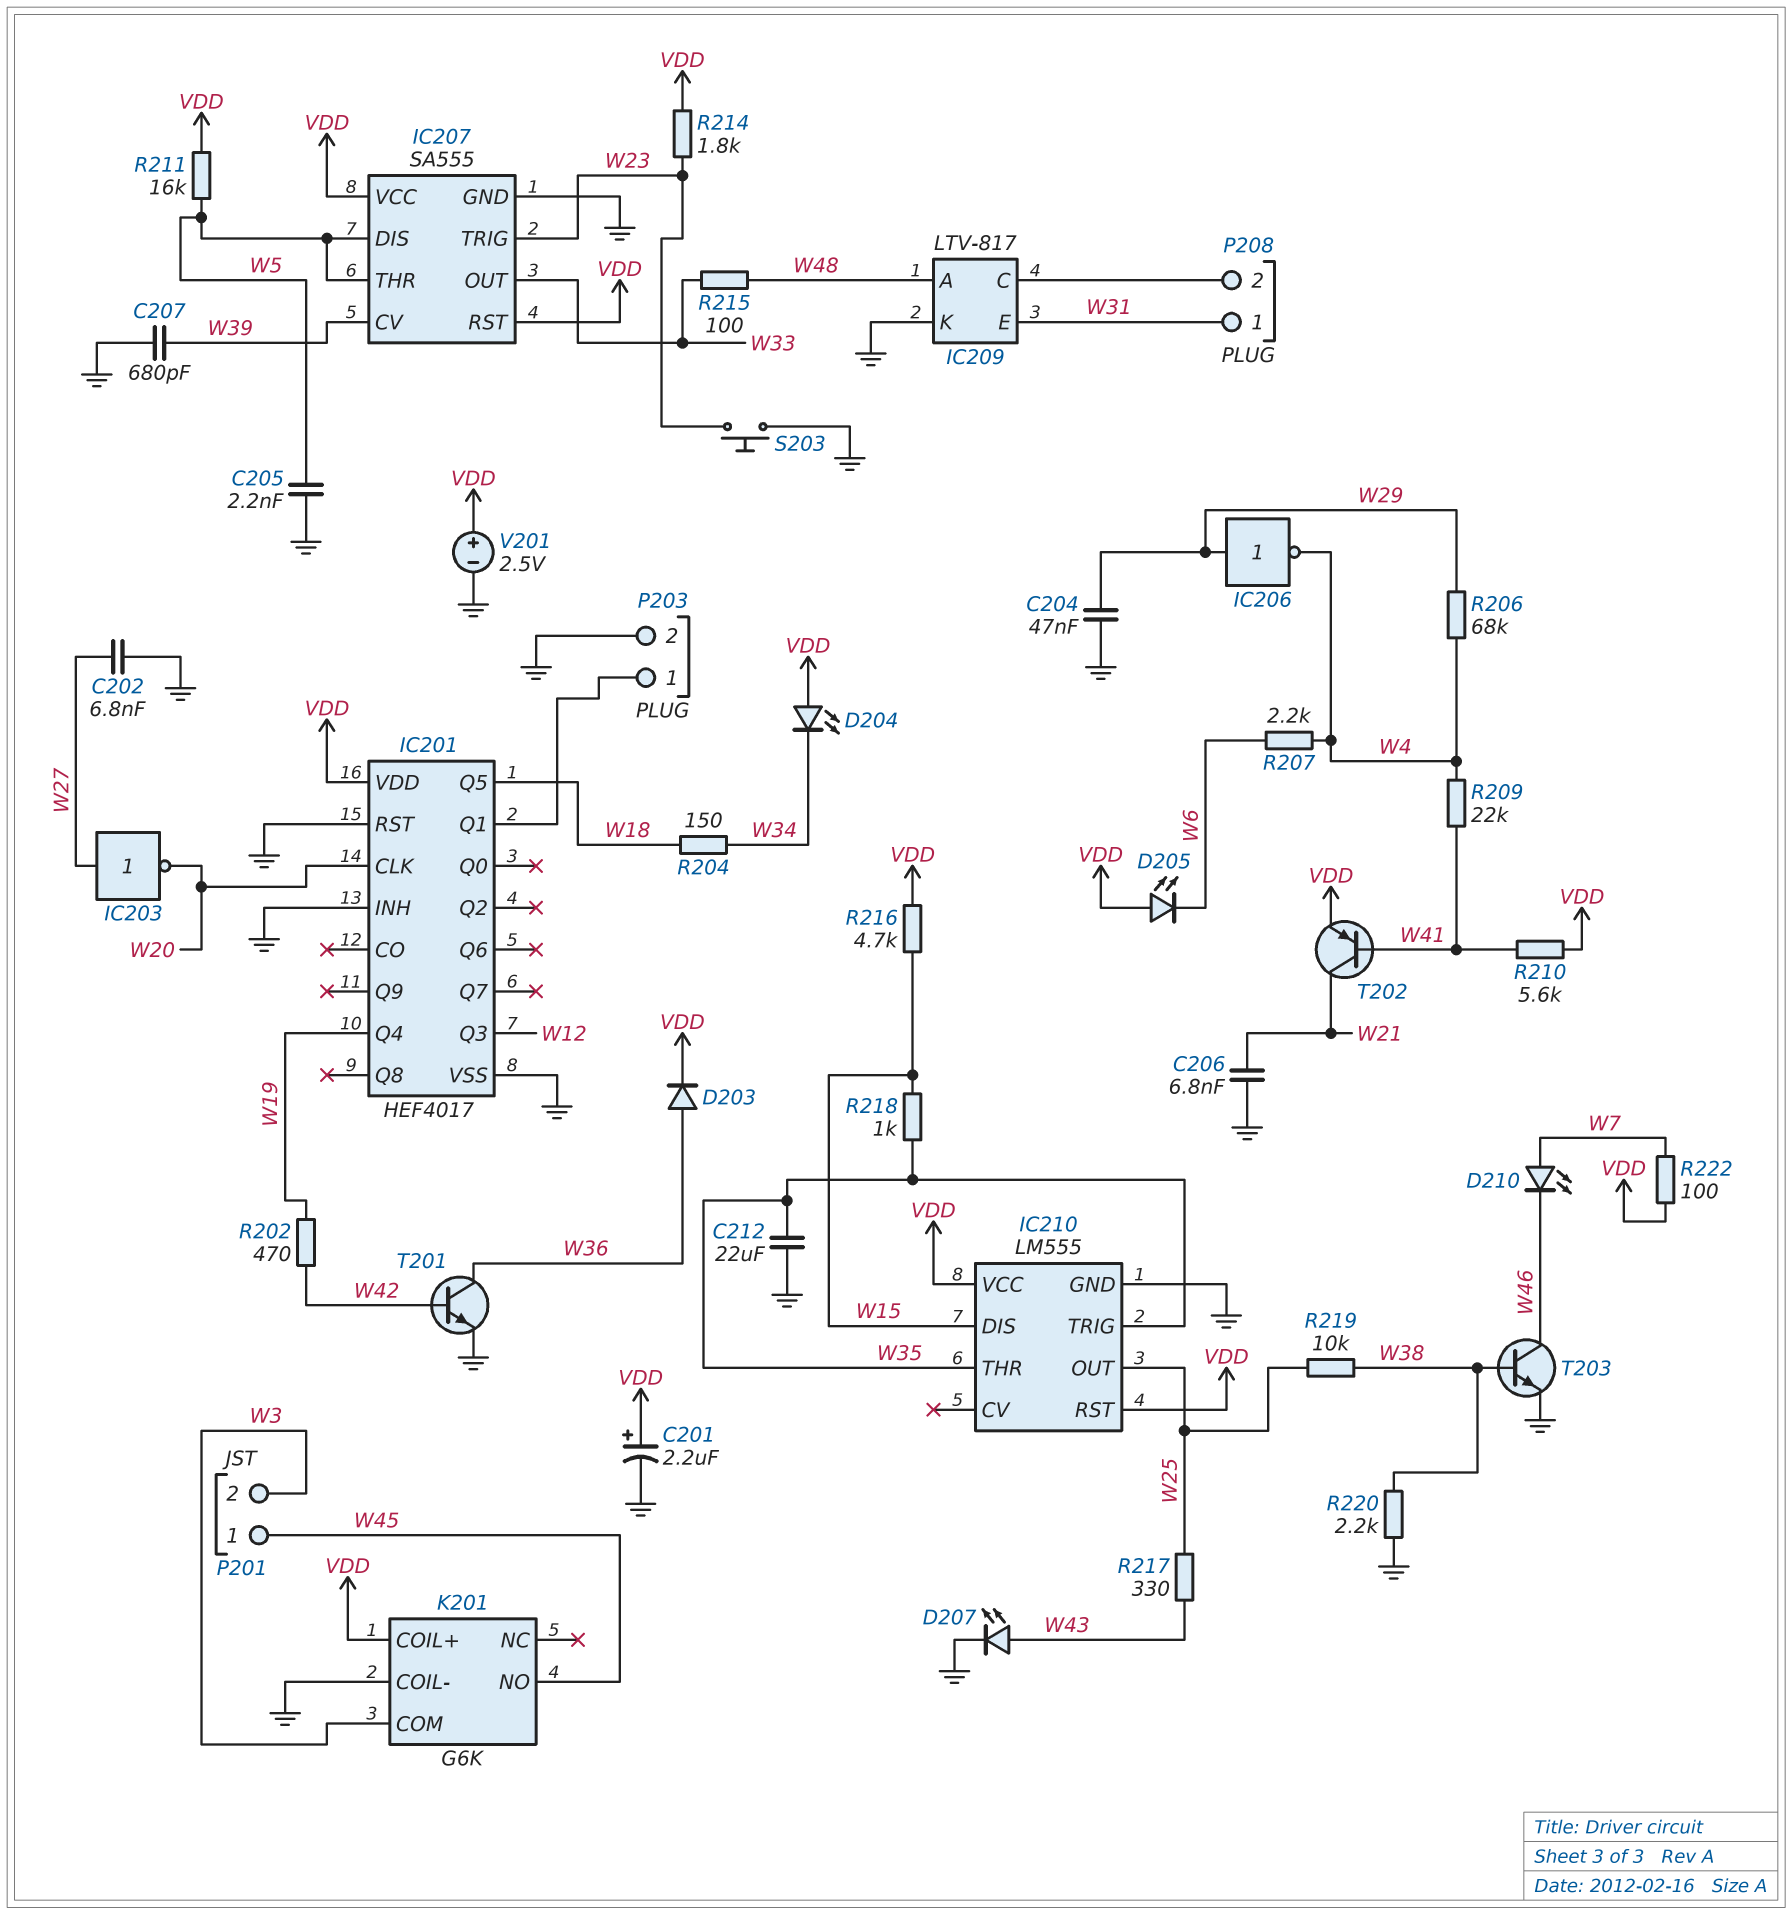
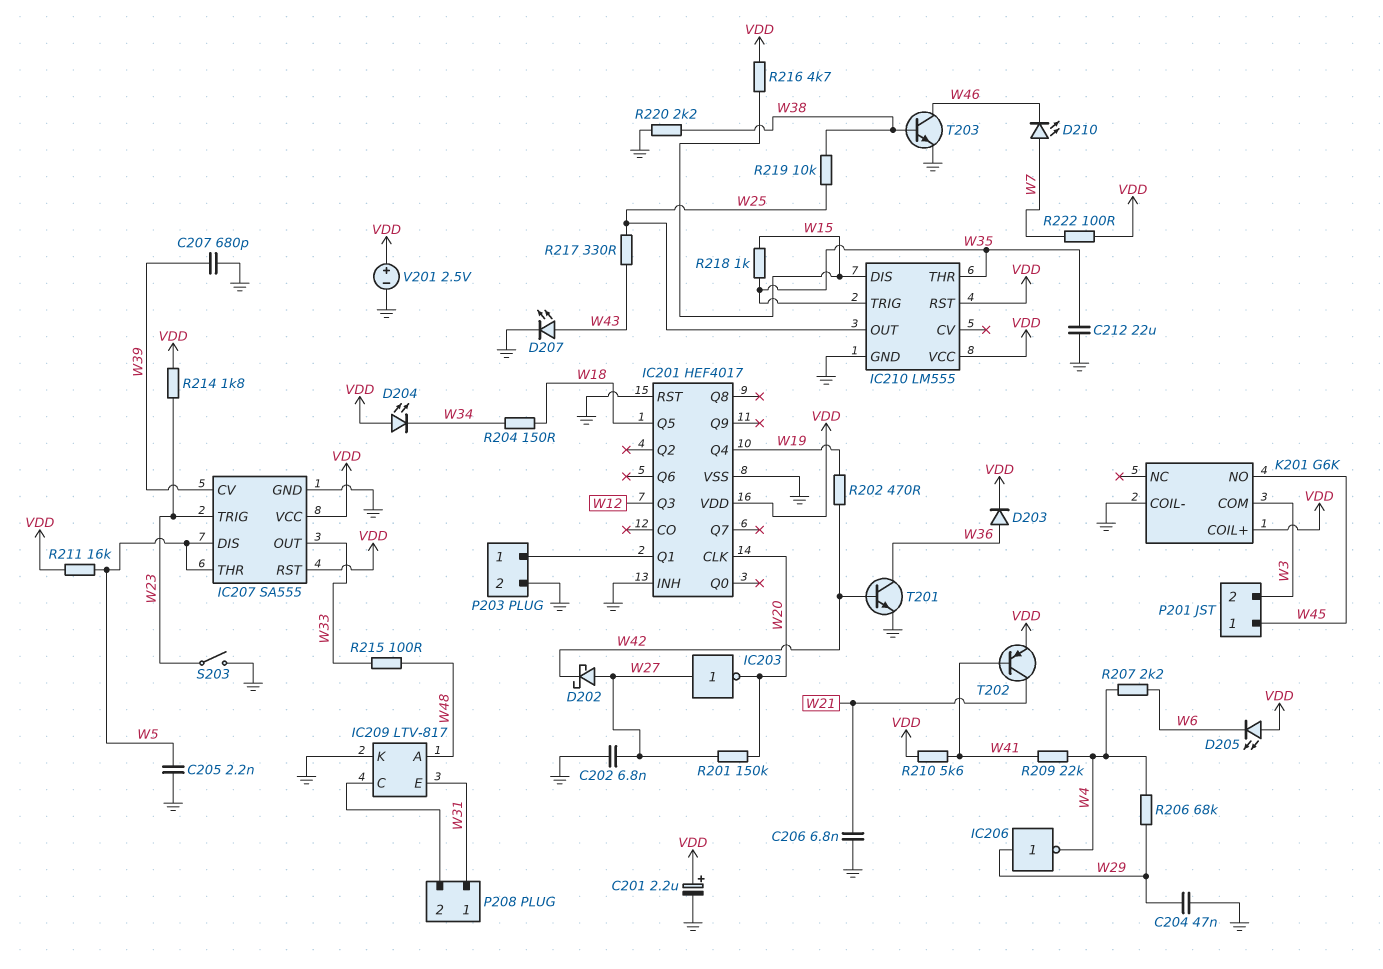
D202: none -> schottky (A W27, K W42)
R201: none -> 150k (W20, W27)
S203: button (GND, W23) -> switch (GND, W23)

